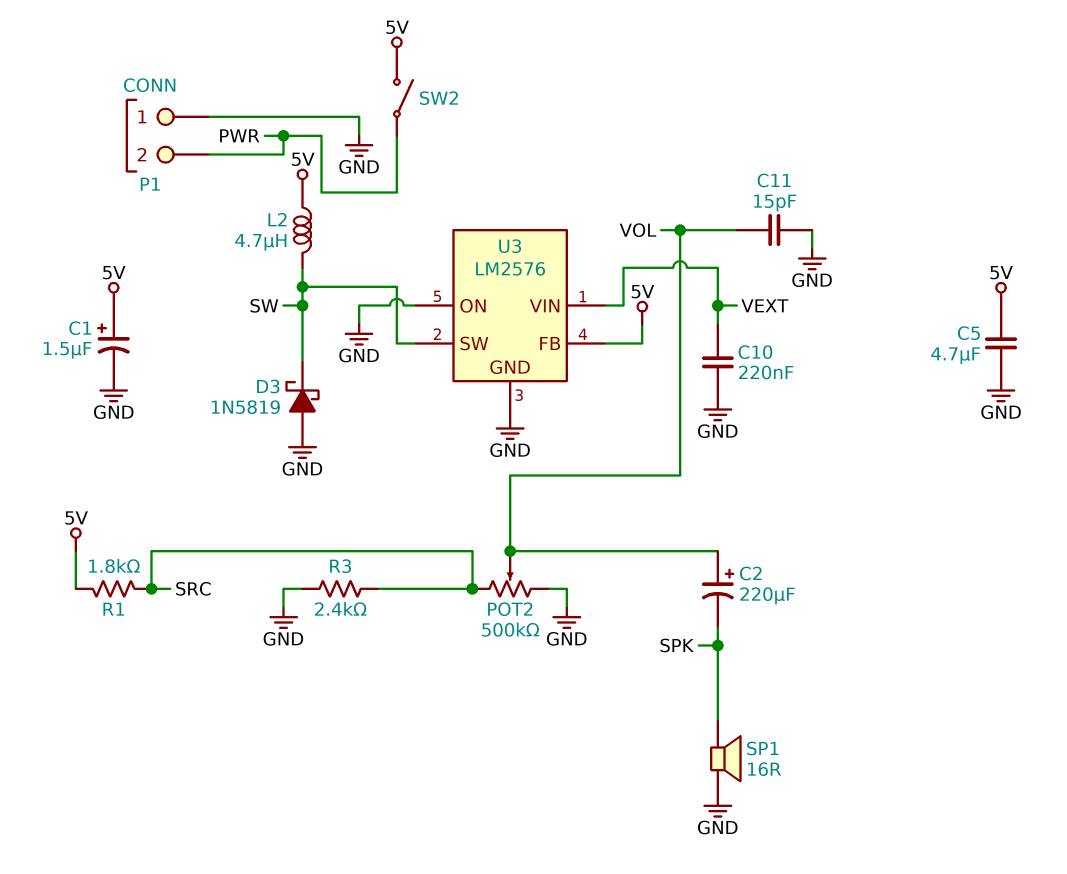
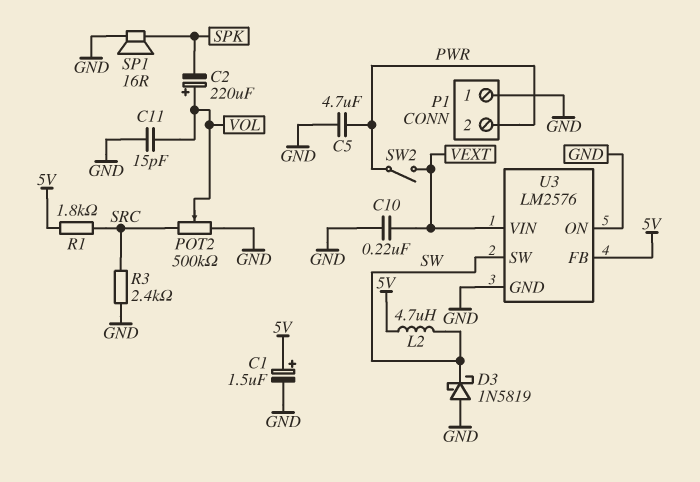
C5: 4.7uF (5V, GND) -> 4.7uF (GND, PWR)
SW2: switch (5V, PWR) -> switch (PWR, VEXT)

